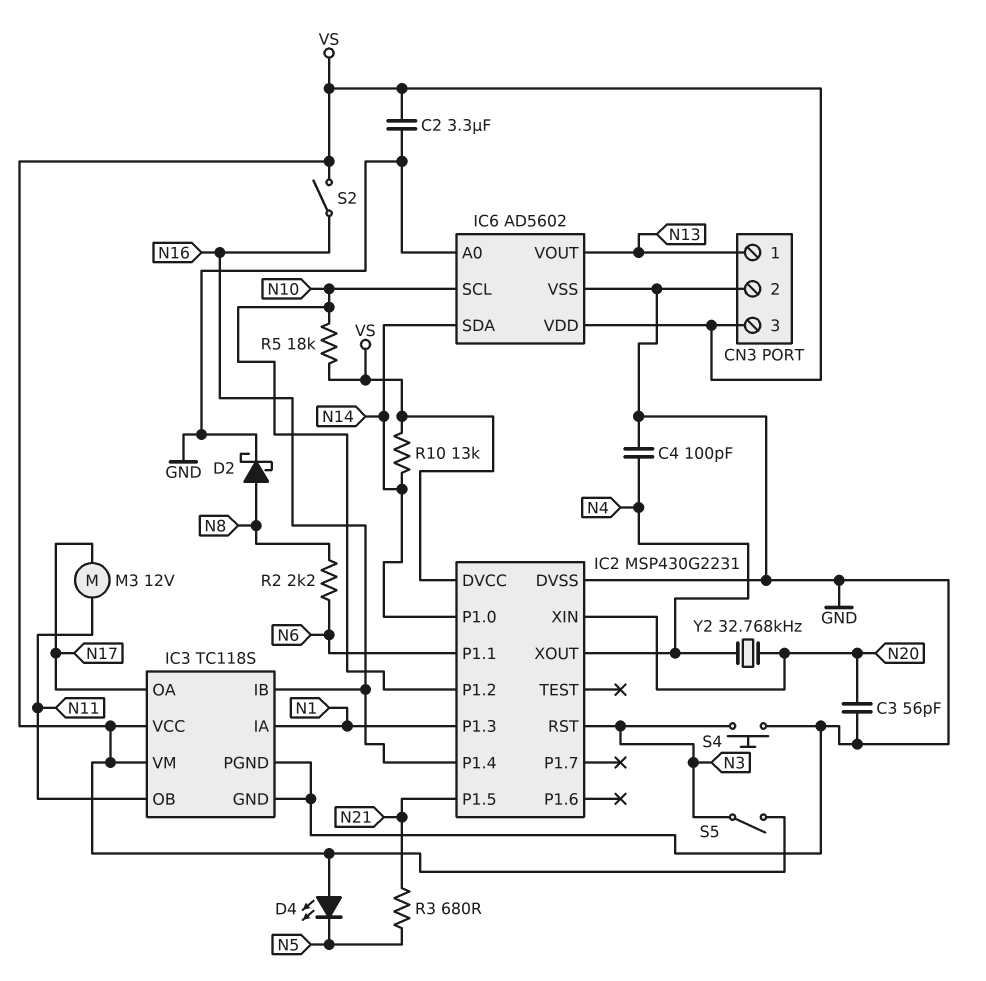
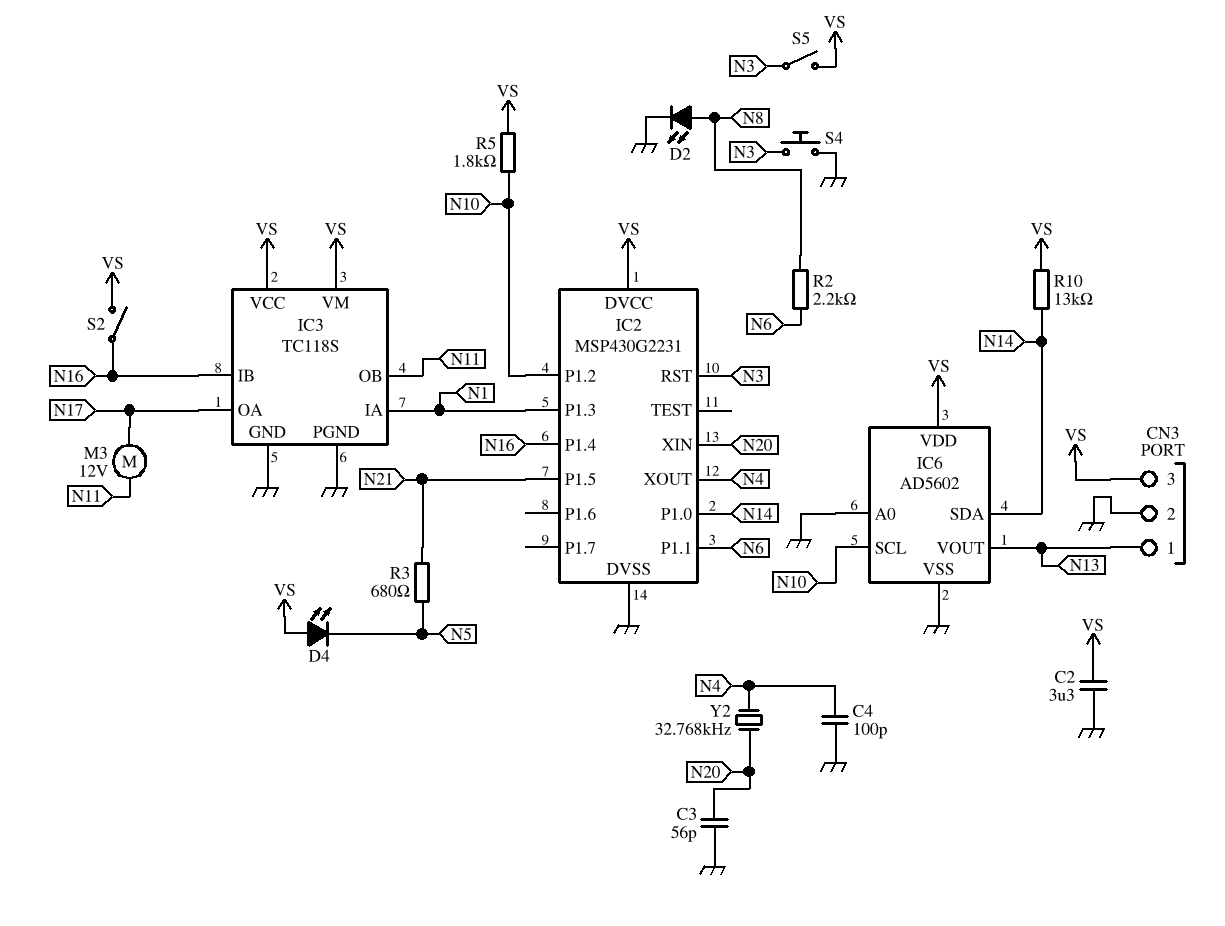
D2: schottky (A N8, K GND) -> LED (A N8, K GND)
R5: 18k (N10, VS) -> 1.8k (N10, VS)

